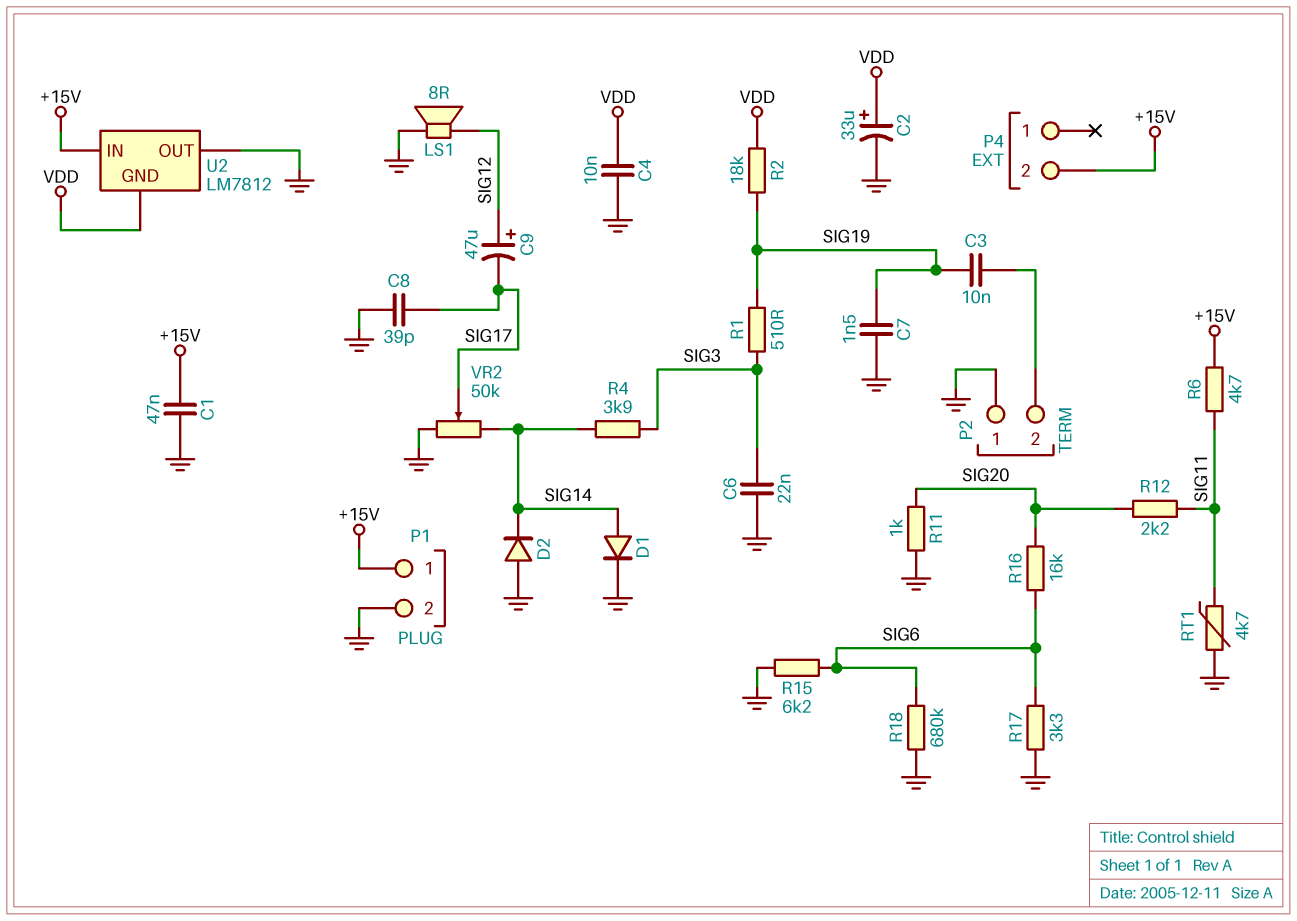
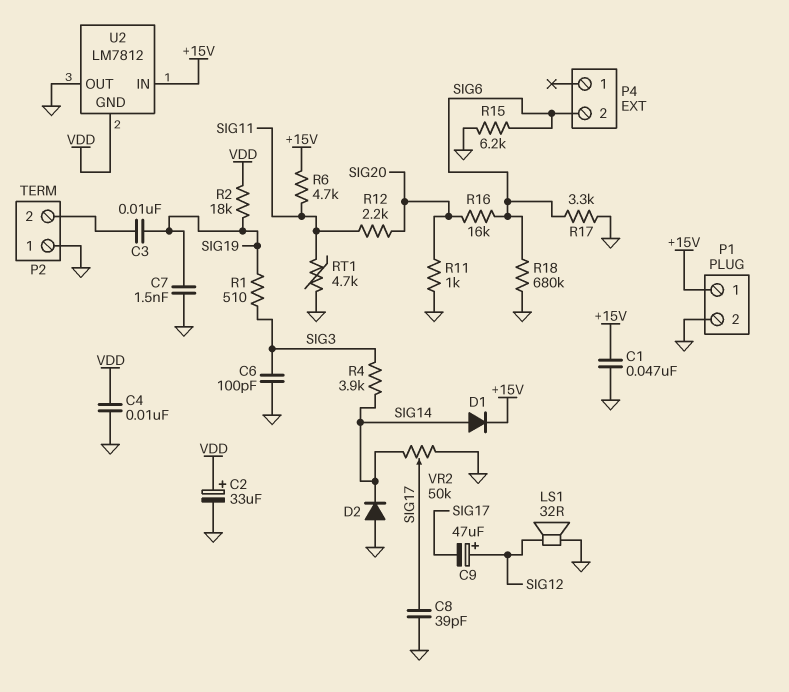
C6: 22nF (GND, SIG3) -> 100pF (GND, SIG3)
D1: diode (A SIG14, K GND) -> diode (A SIG14, K +15V)
LS1: speaker 8R (GND, SIG12) -> speaker 32R (GND, SIG12)
P4 pin 2: +15V -> SIG6

